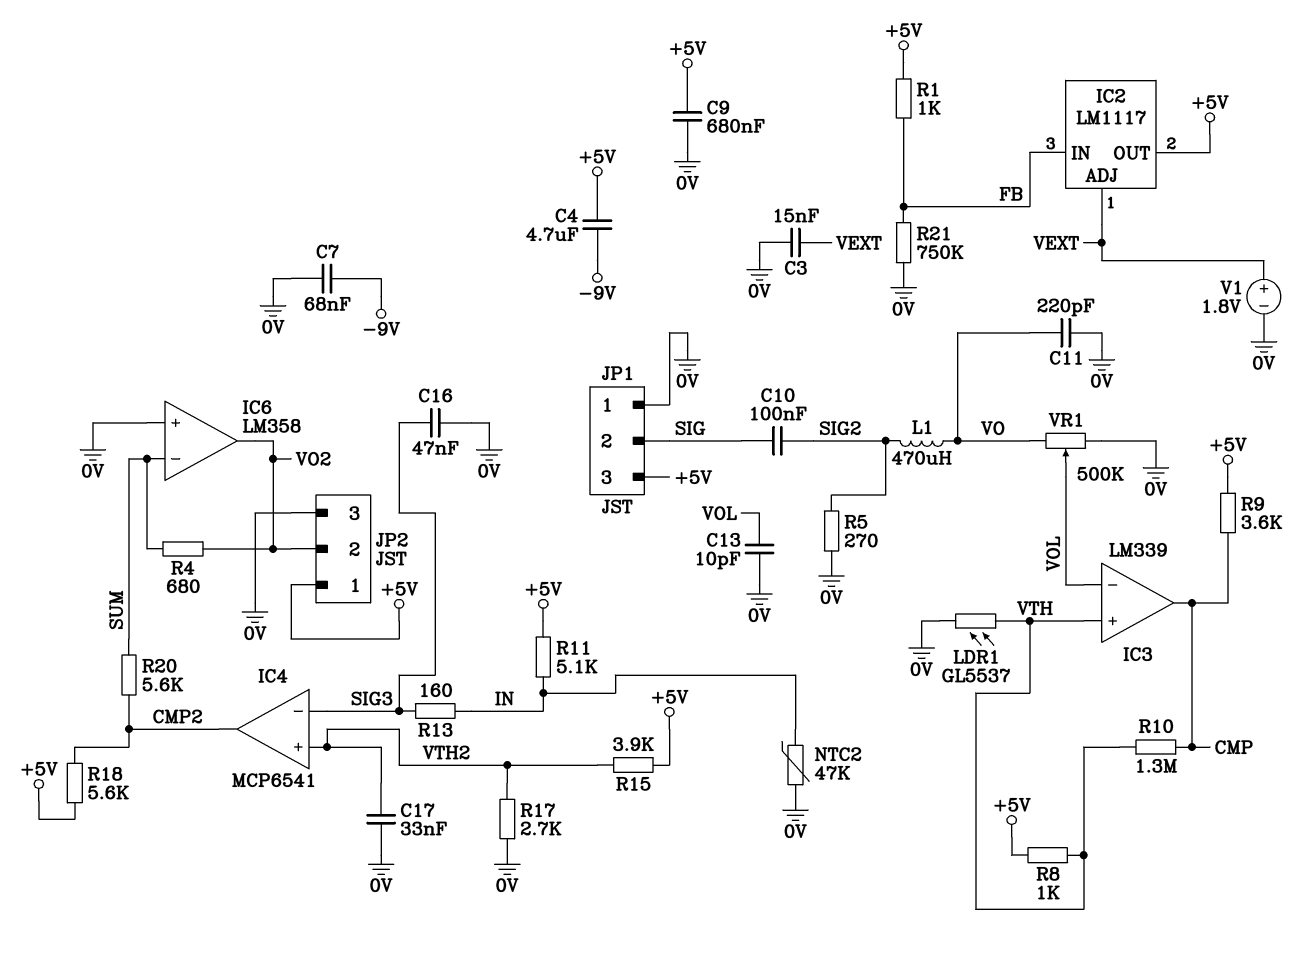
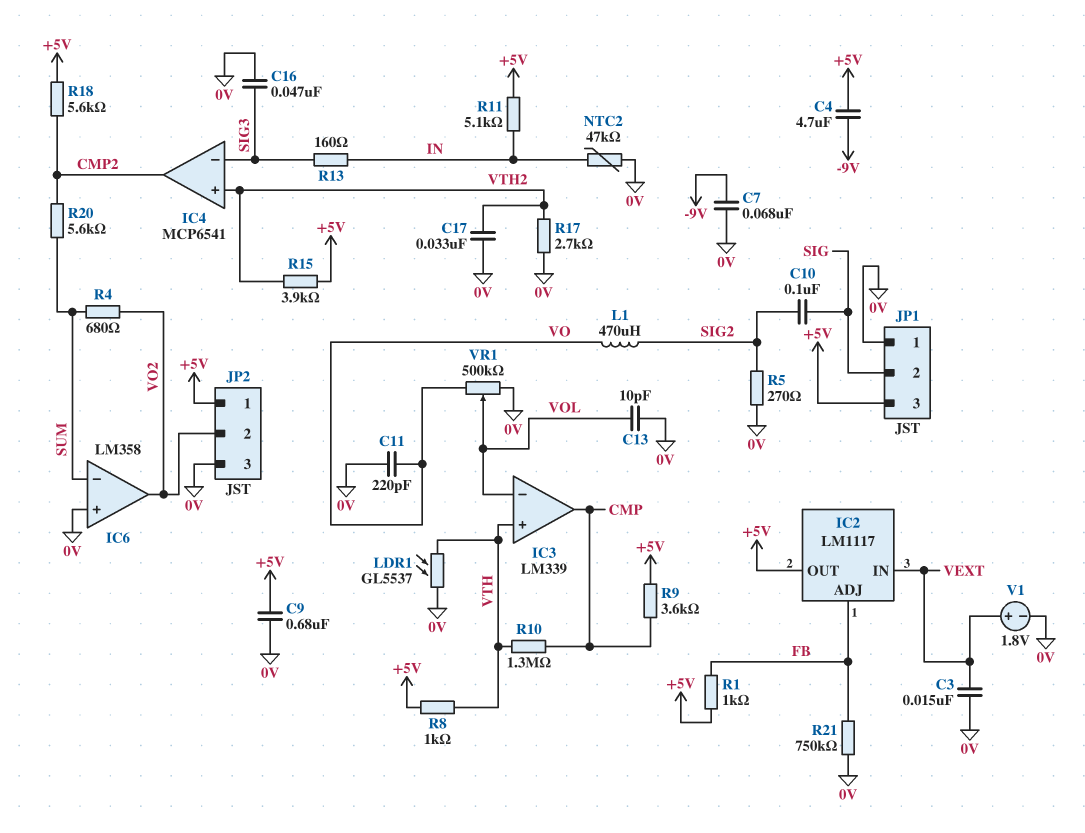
IC2 pin ADJ: VEXT -> FB
IC2 pin IN: FB -> VEXT

